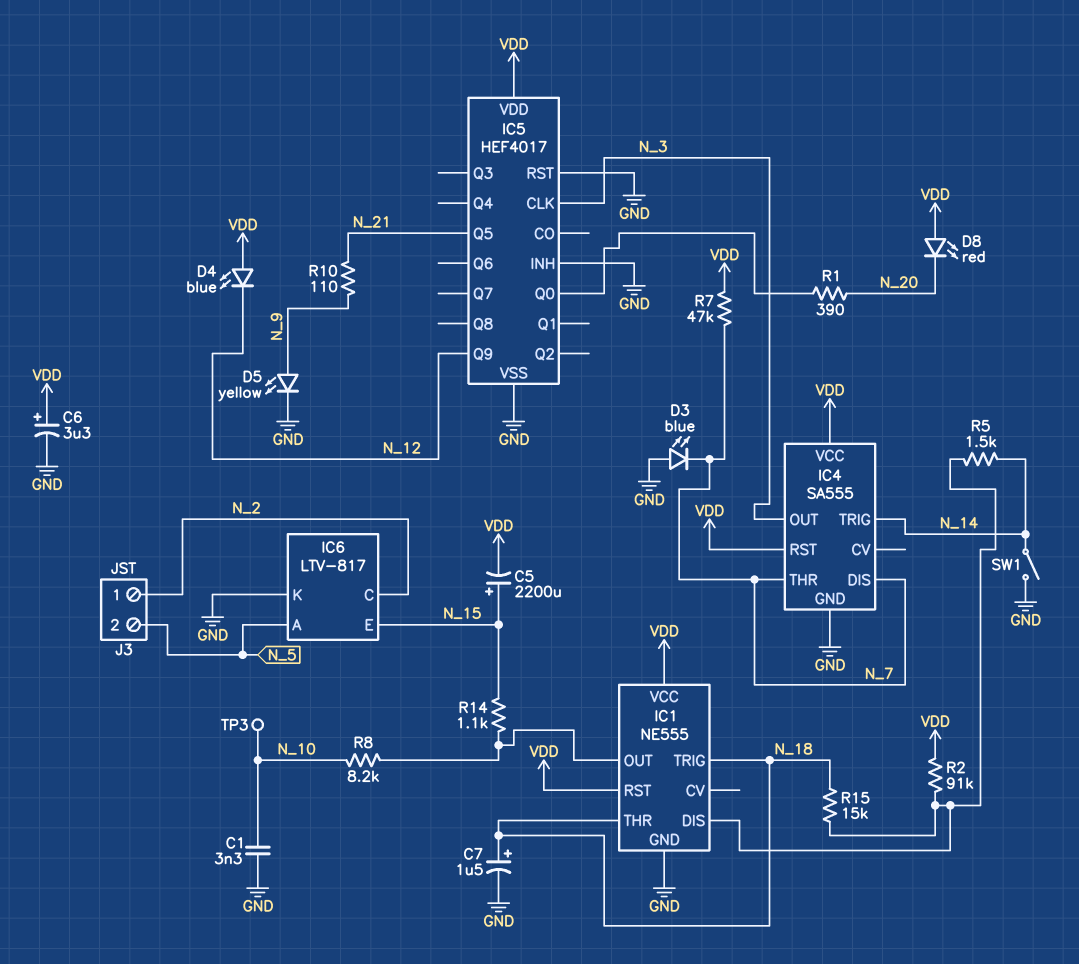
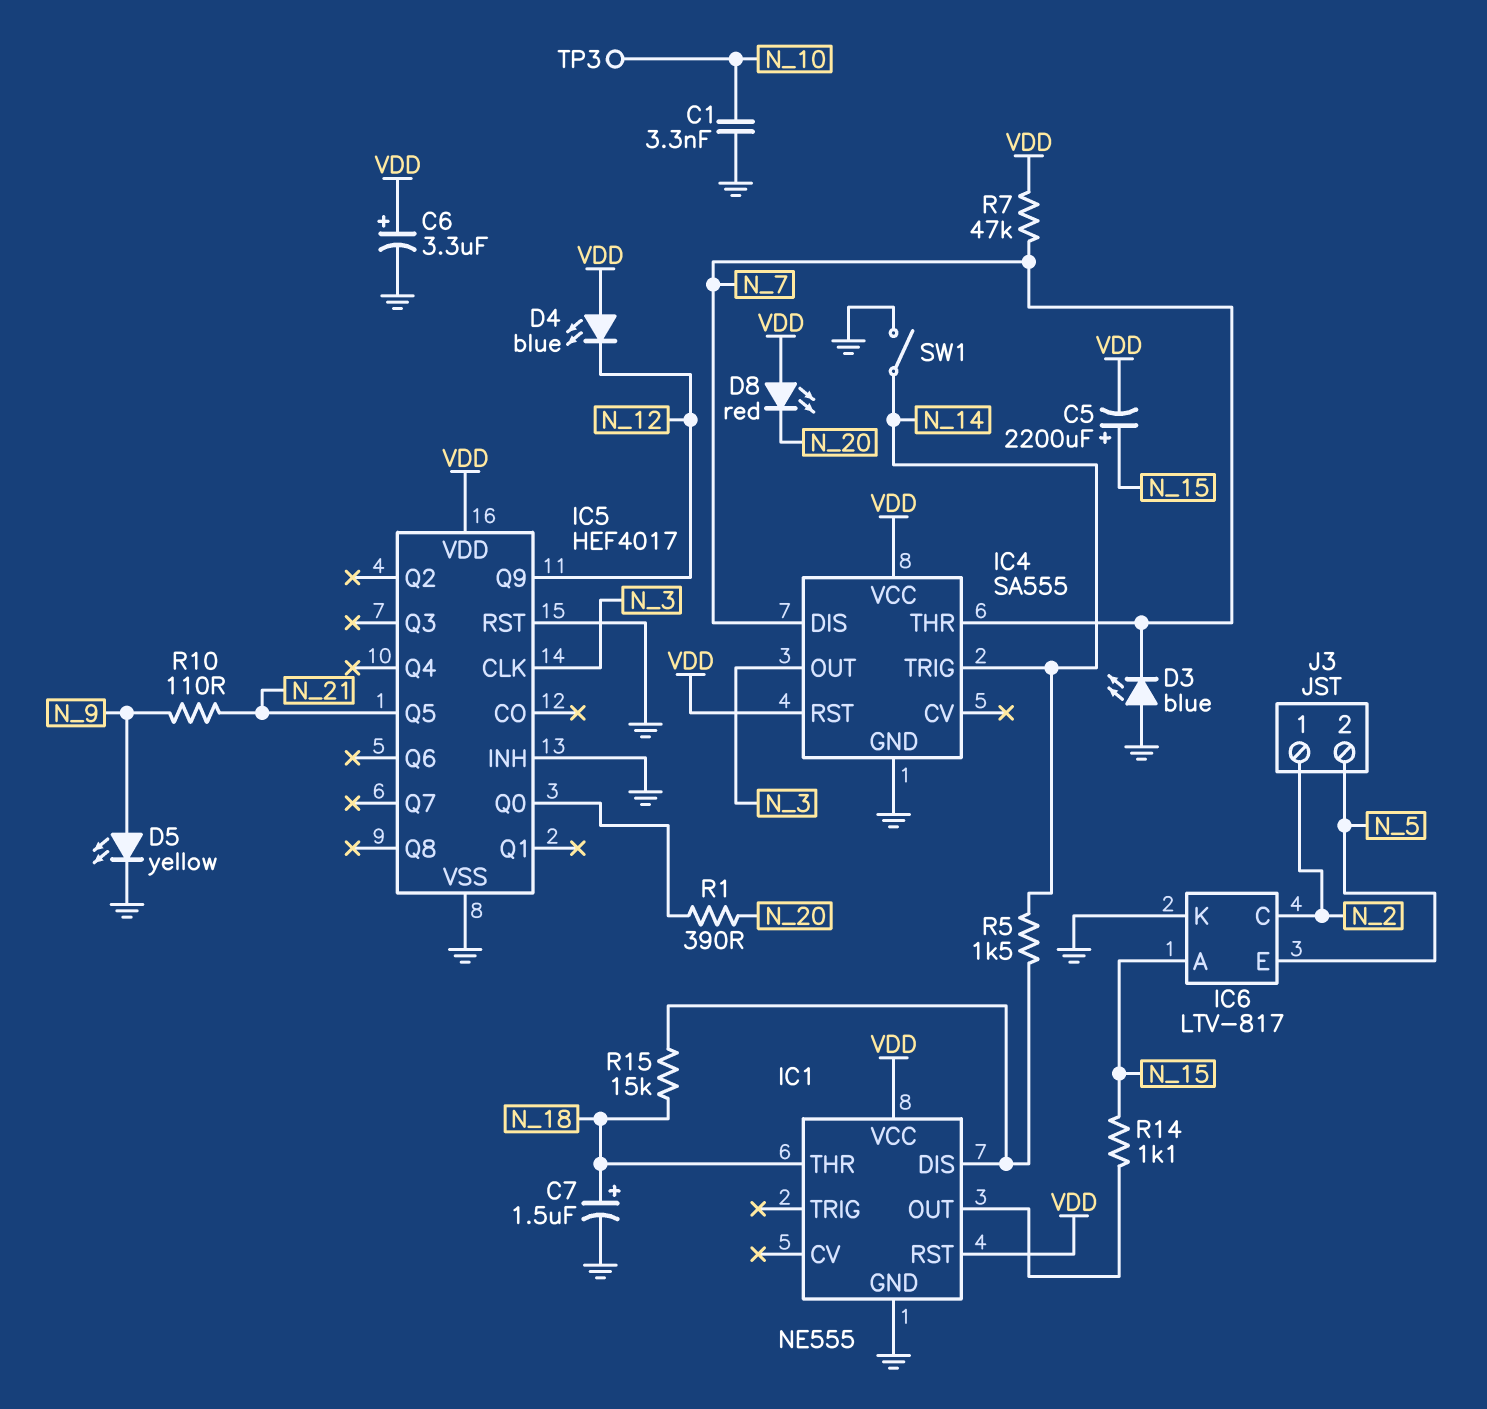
IC1 pin TRIG: N_18 -> none
IC6 pin A: N_5 -> N_15
IC6 pin E: N_15 -> N_5
R2: 91k (IC1/DIS, VDD) -> none
R8: 8.2k (IC1/OUT, N_10) -> none

